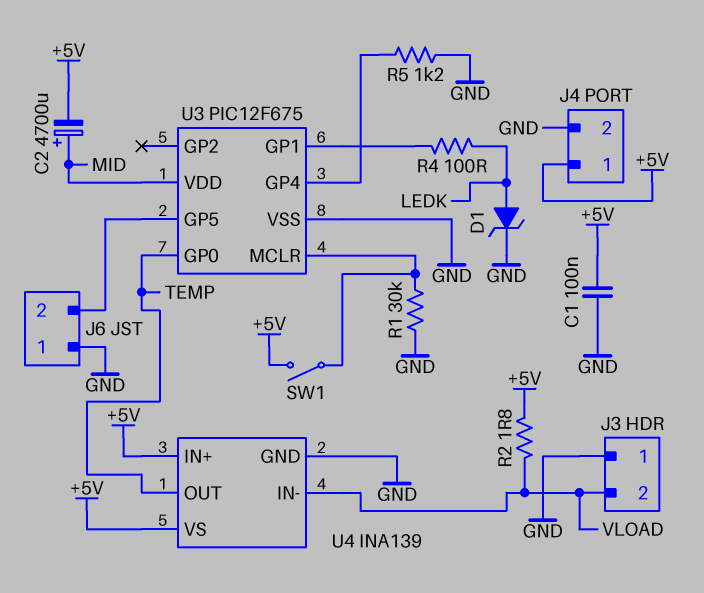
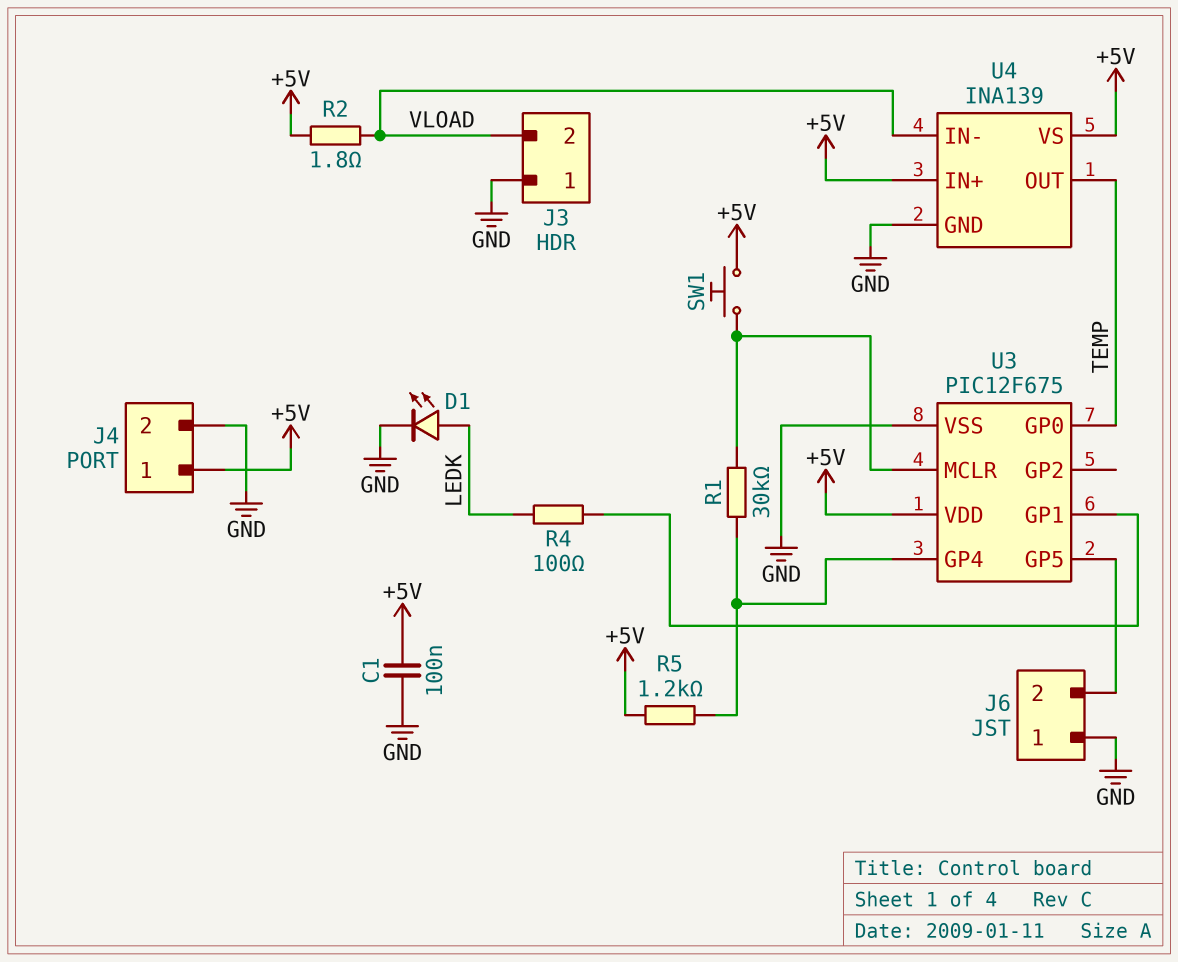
C2: 4700uF (plus MID, minus +5V) -> none
D1: zener (A LEDK, K GND) -> LED (A LEDK, K GND)
R1: 30k (GND, U3/MCLR) -> 30k (U3/GP4, U3/MCLR)
R5: 1.2k (GND, U3/GP4) -> 1.2k (+5V, U3/GP4)
SW1: switch (+5V, U3/MCLR) -> button (+5V, U3/MCLR)
U3 pin VDD: MID -> +5V

